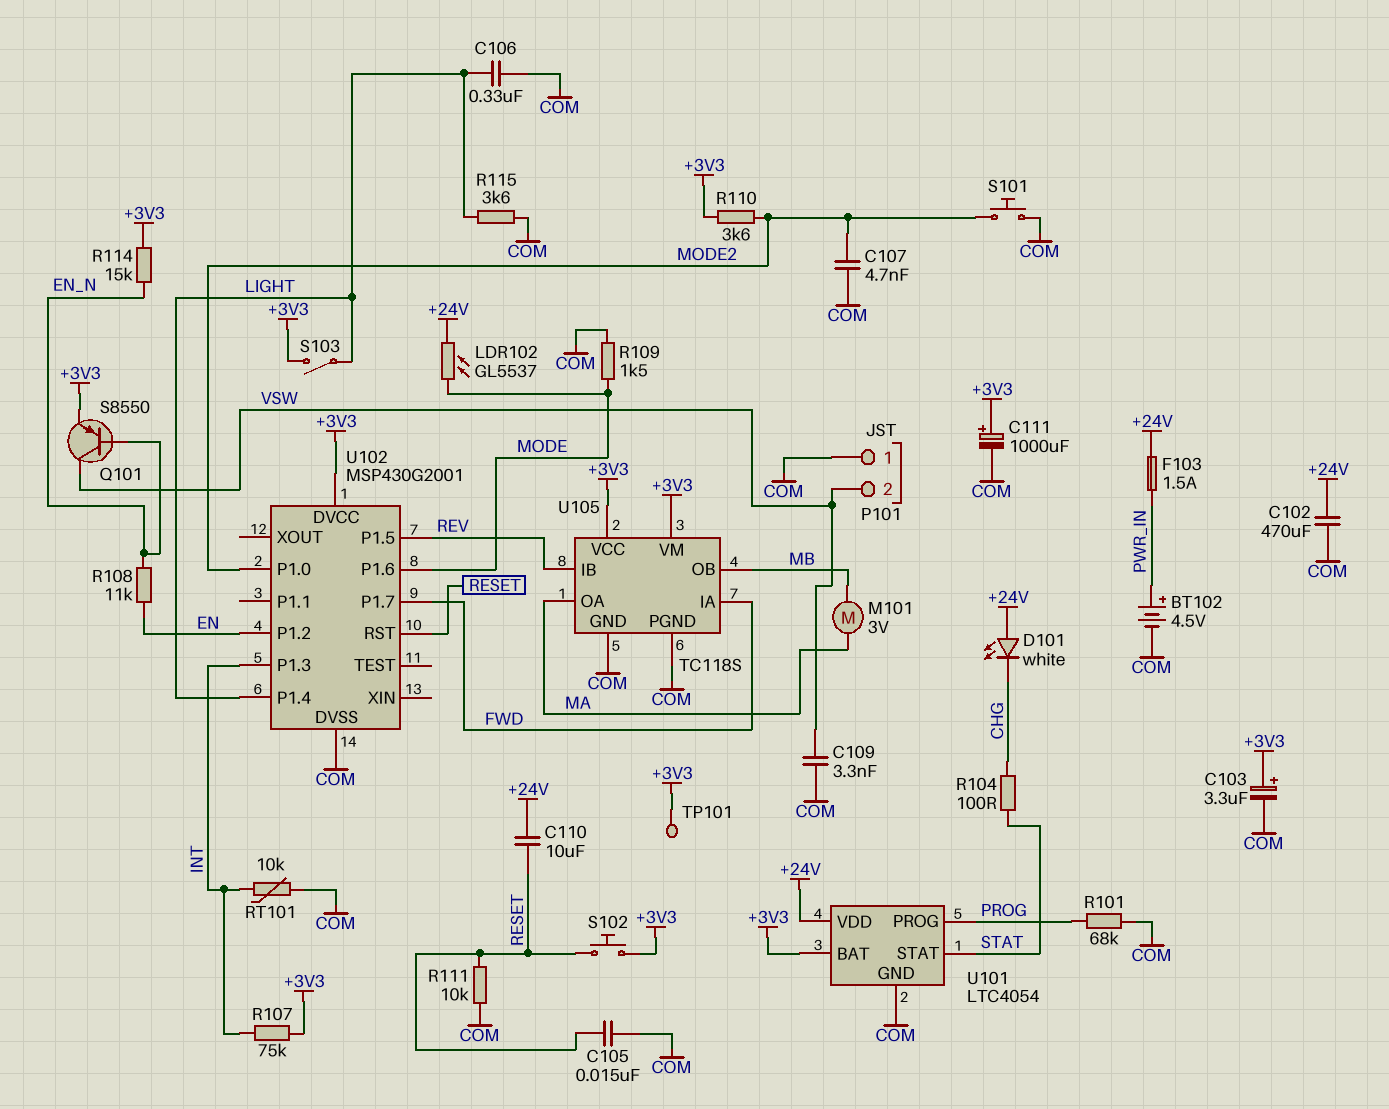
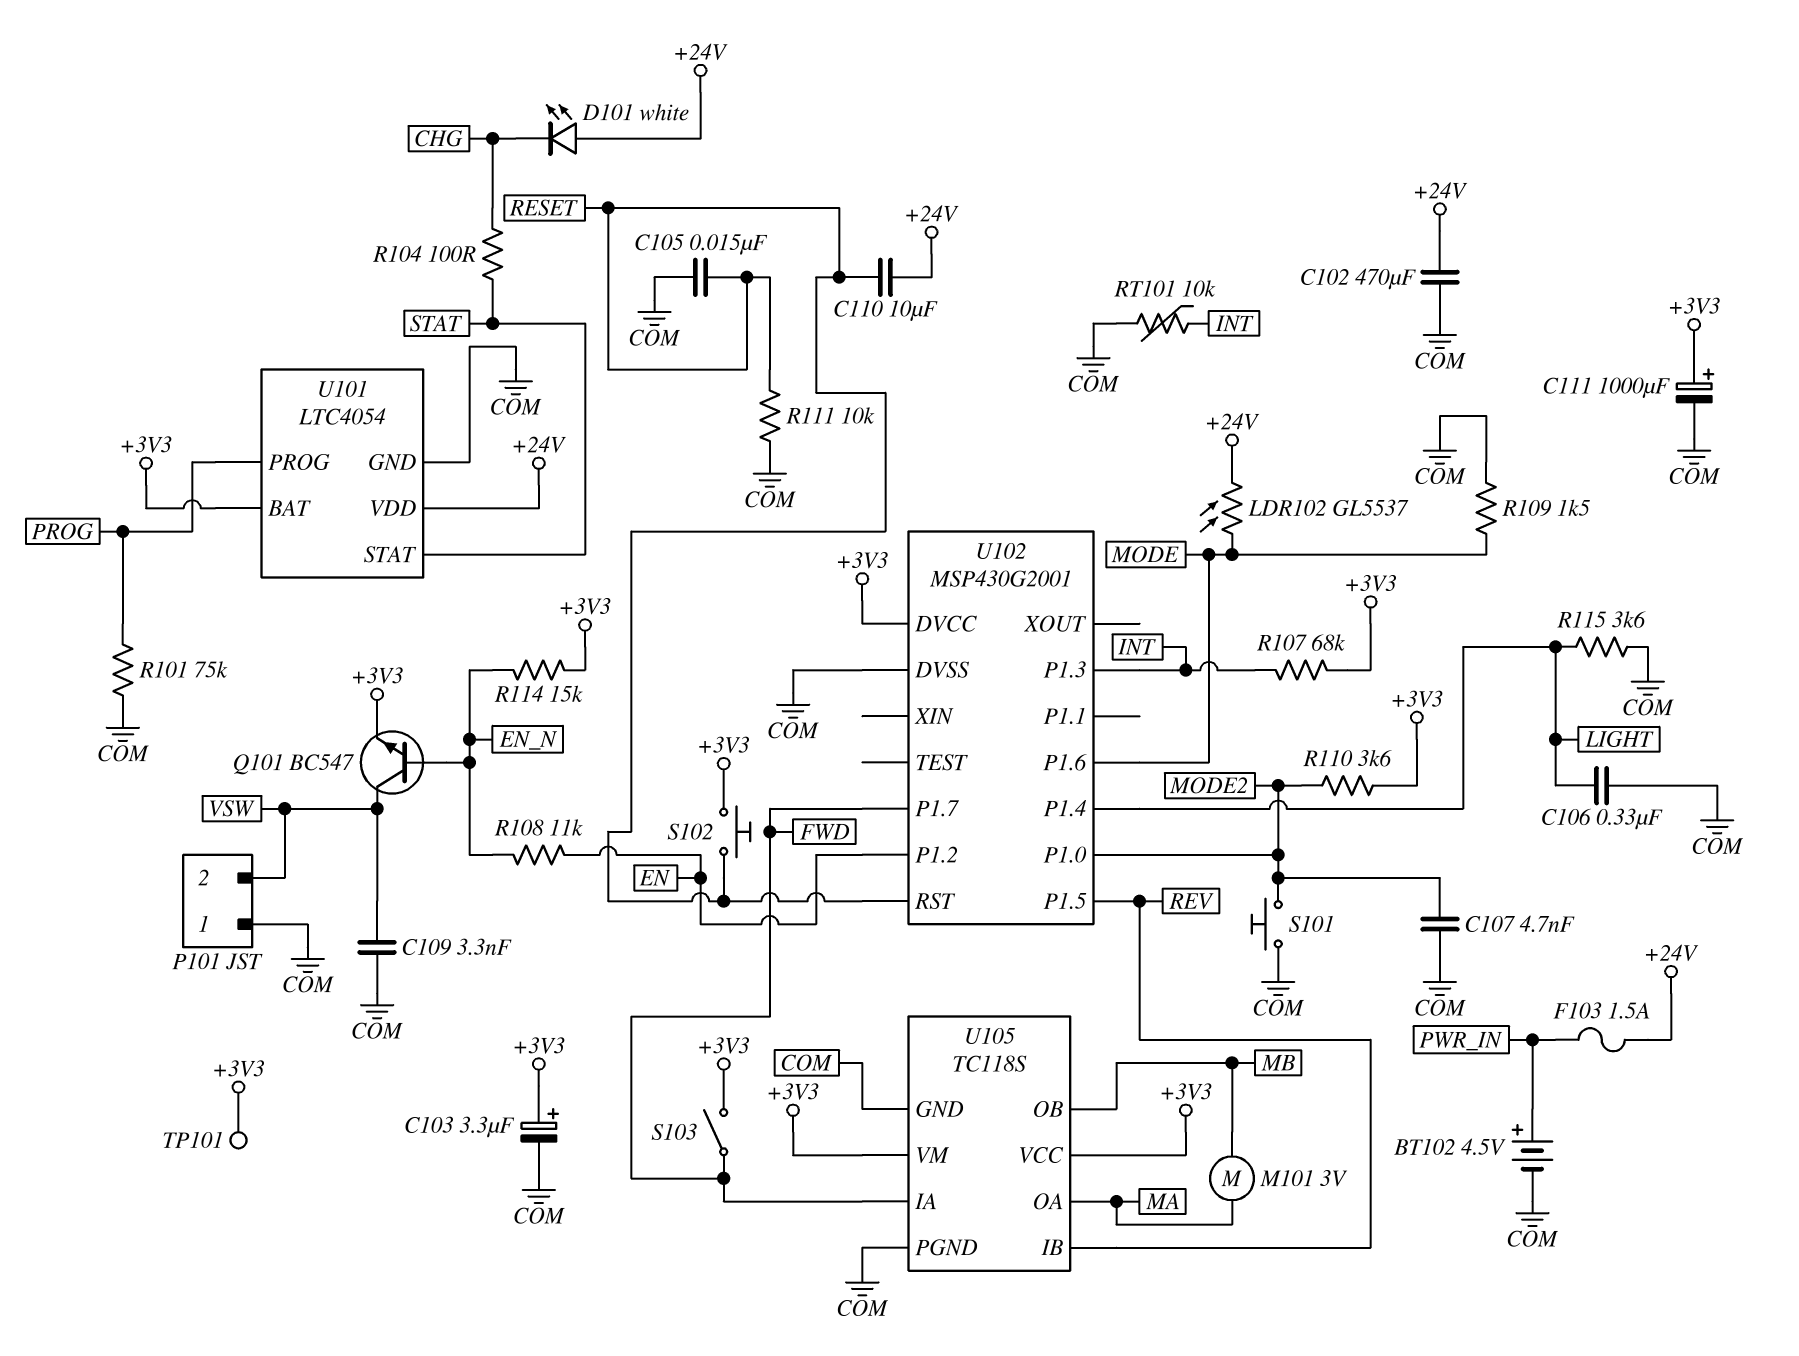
Q101: PNP S8550 (B EN_N, C VSW, E +3V3) -> NPN BC547 (B EN_N, C VSW, E +3V3)
R101: 68k (COM, PROG) -> 75k (COM, PROG)
R107: 75k (+3V3, INT) -> 68k (+3V3, INT)
S103: switch (+3V3, LIGHT) -> switch (+3V3, FWD)

